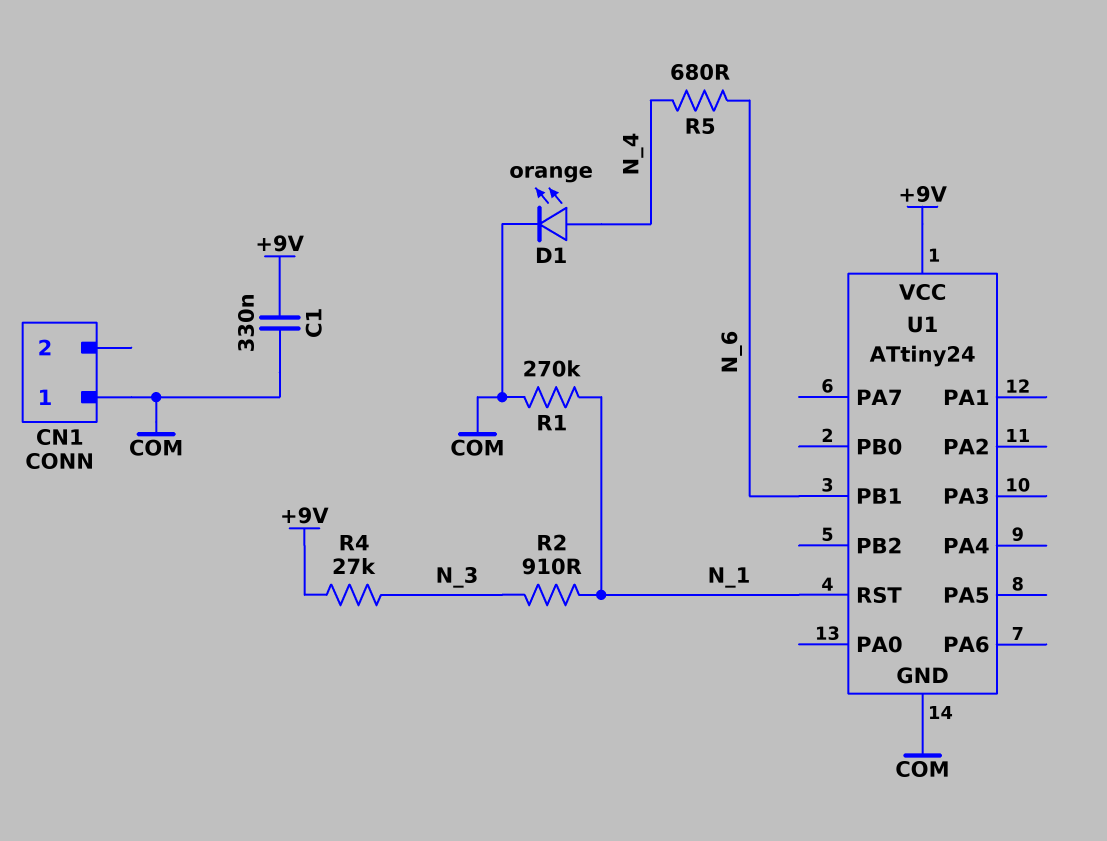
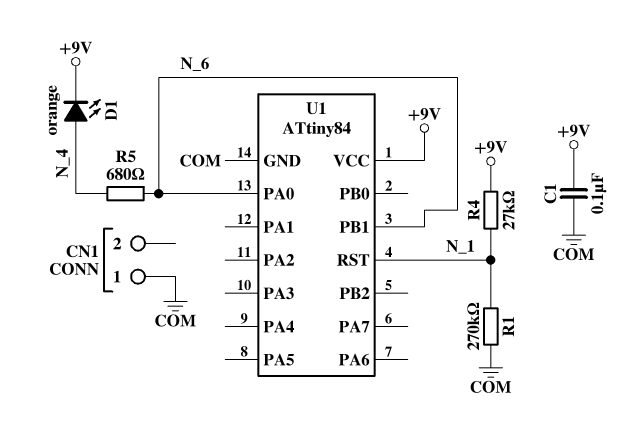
C1: 330nF (+9V, COM) -> 100nF (+9V, COM)
D1: LED orange (A N_4, K COM) -> LED orange (A N_4, K +9V)
R2: 910 (N_1, N_3) -> none
R4: 27k (+9V, N_3) -> 27k (+9V, N_1)
U1: ATtiny24 -> ATtiny84
U1 pin PA0: none -> N_6

